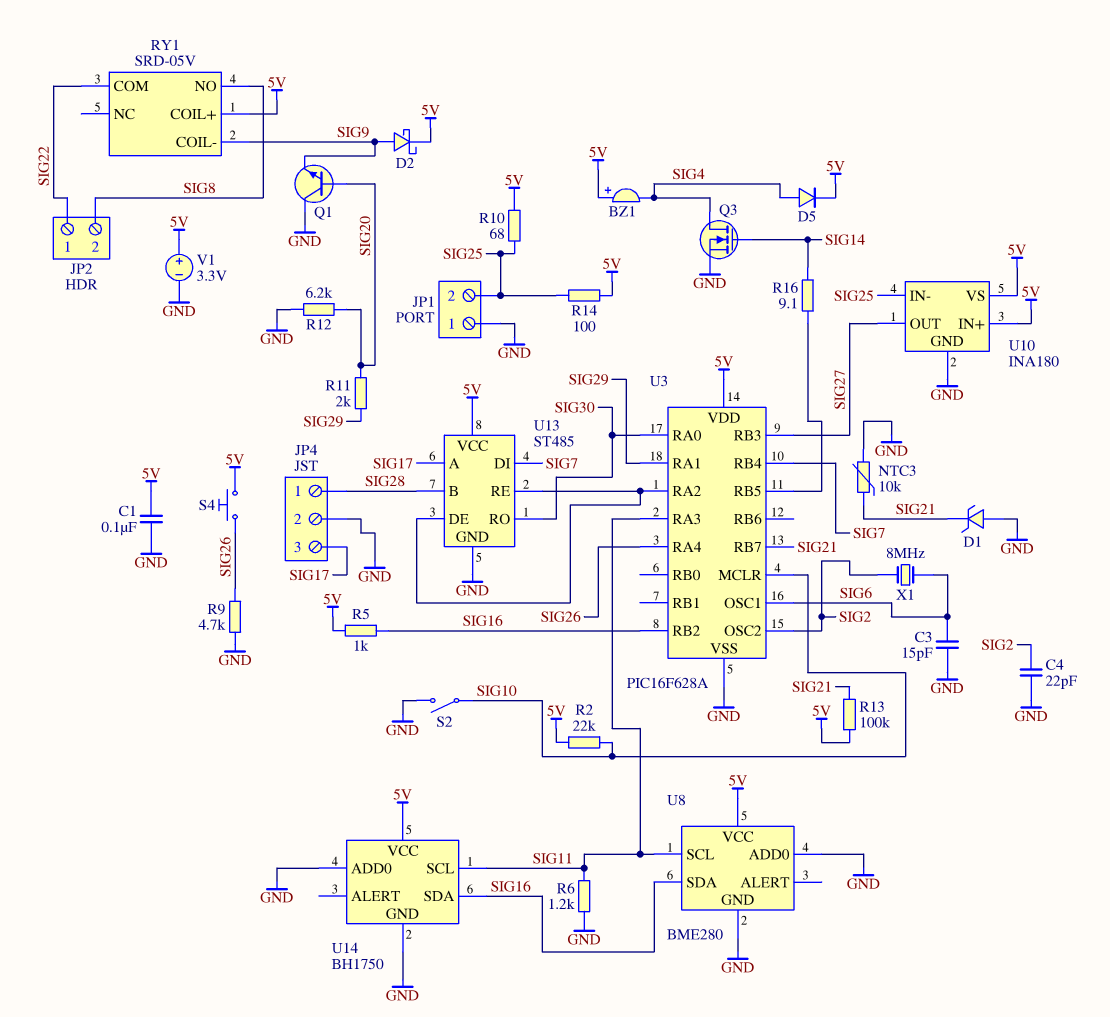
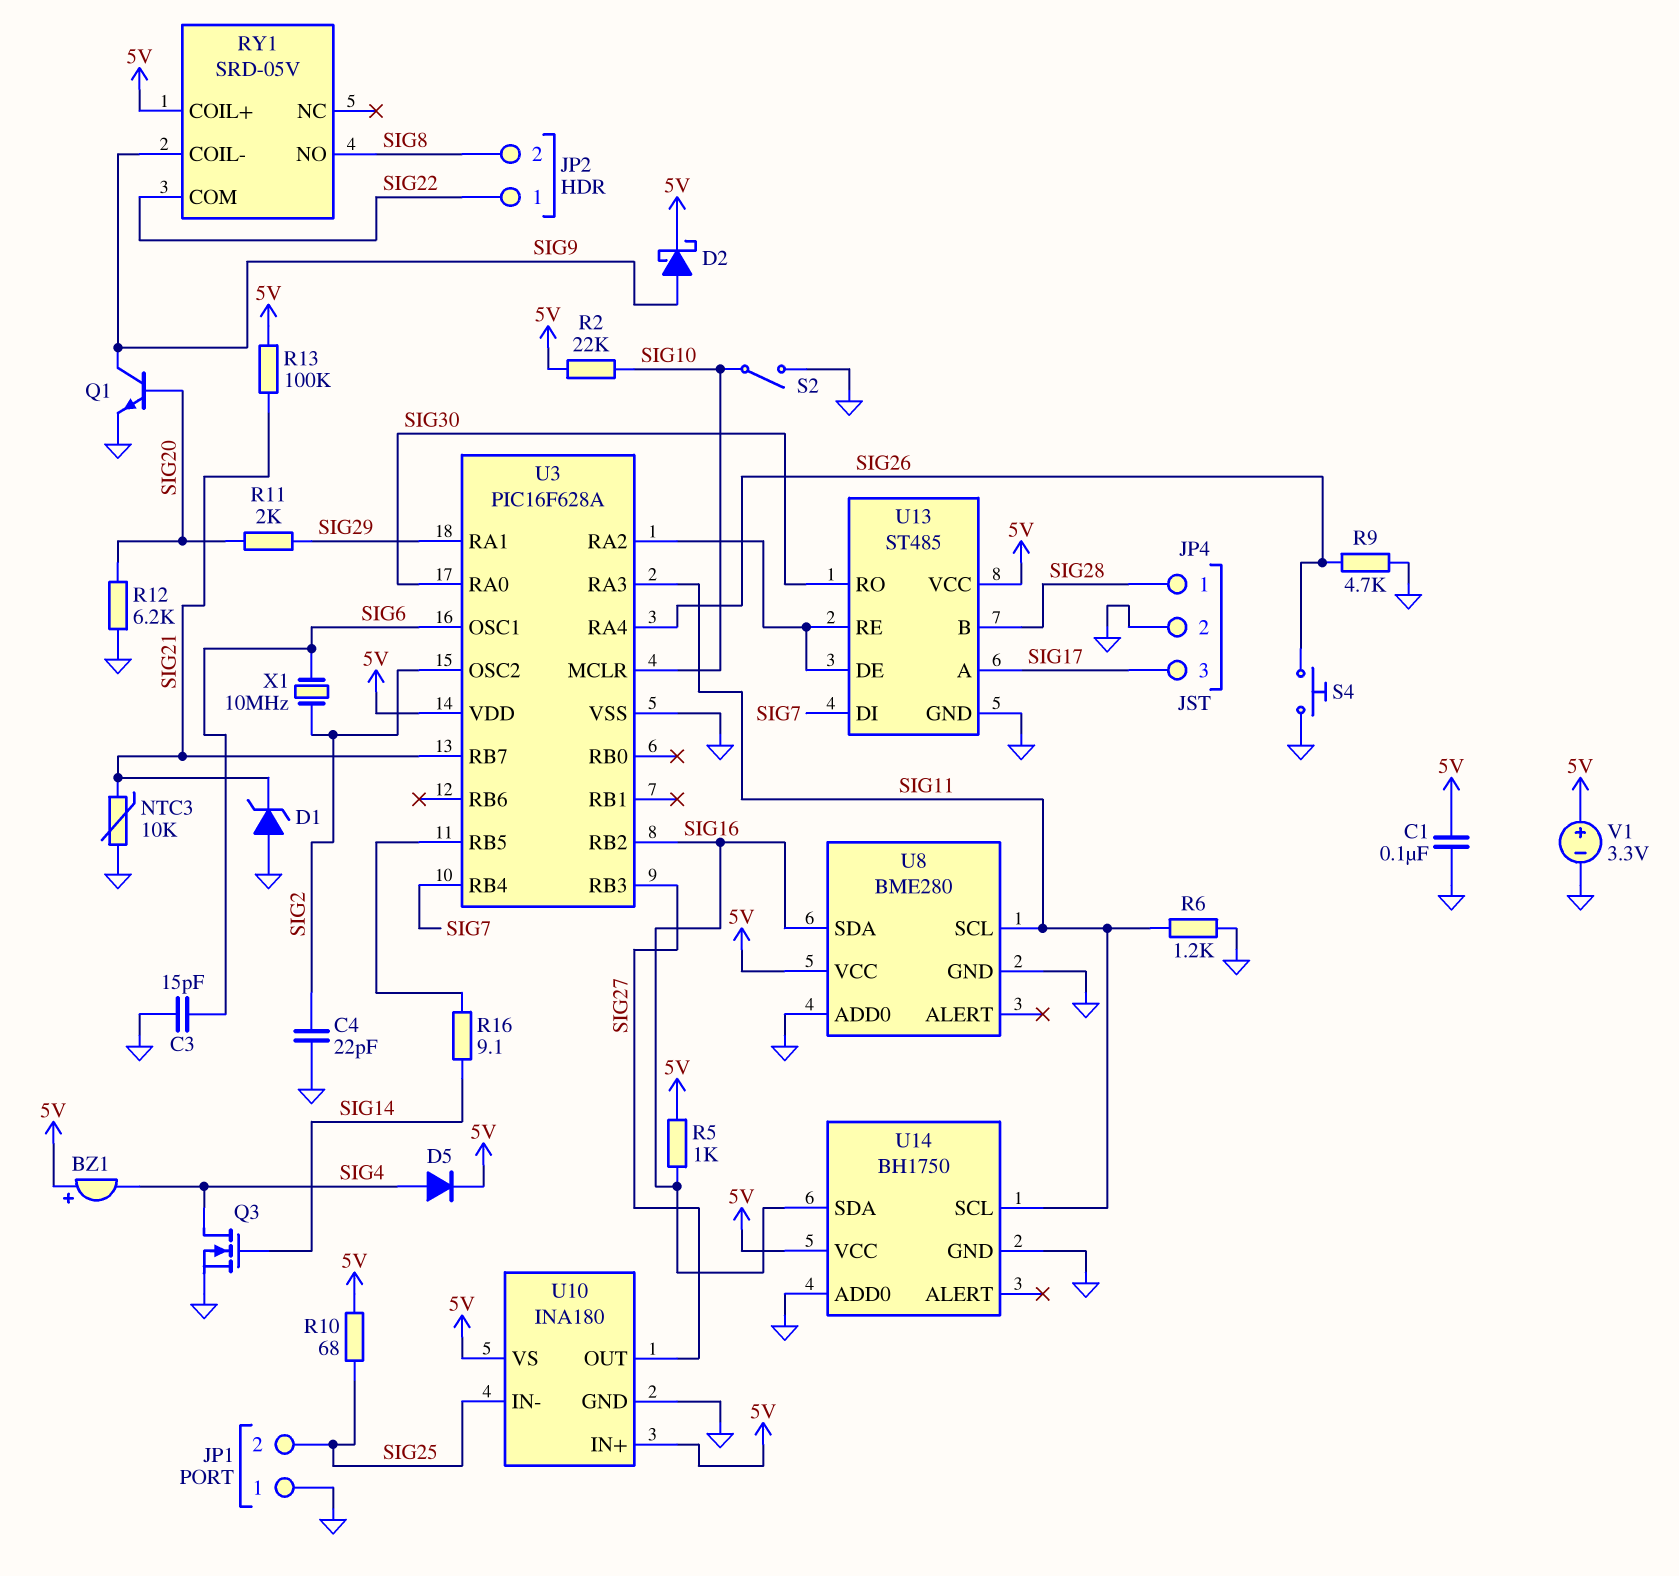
Q1: NPN (B SIG20, C GND, E SIG9) -> NPN (B SIG20, C SIG9, E GND)
R14: 100 (5V, SIG25) -> none
S4: button (5V, SIG26) -> button (GND, SIG26)
X1: 8MHz (SIG2, SIG6) -> 10MHz (SIG2, SIG6)

